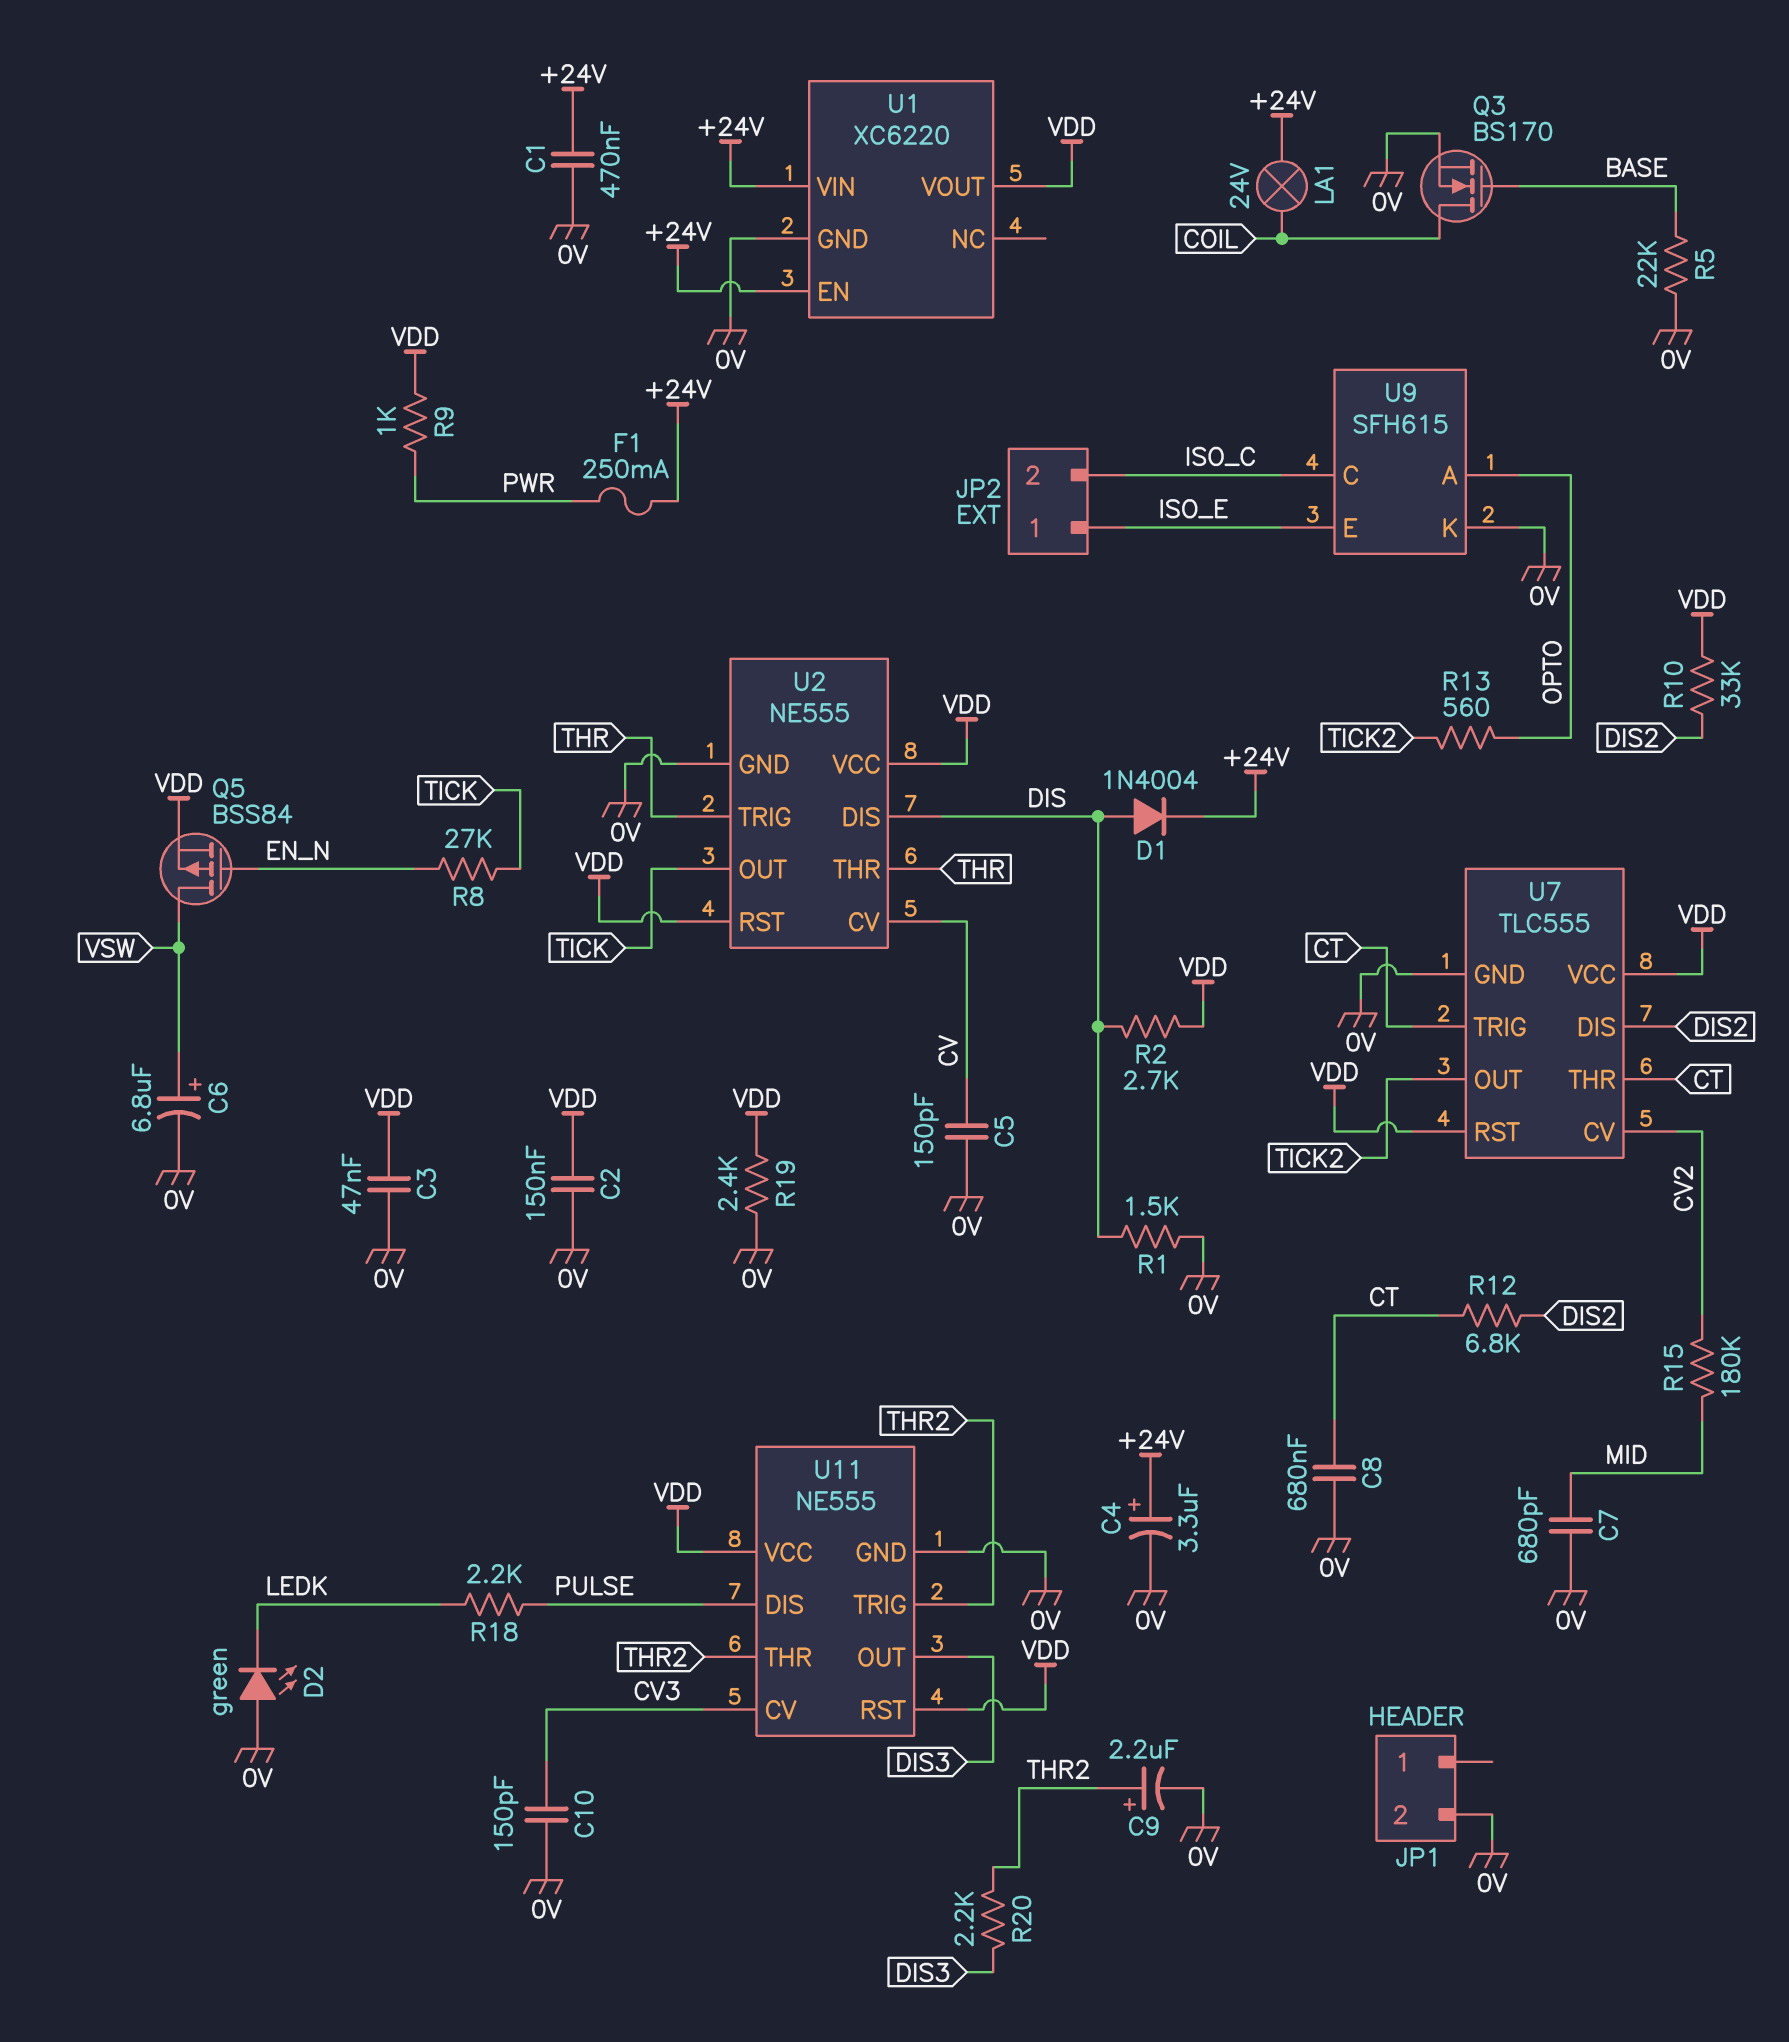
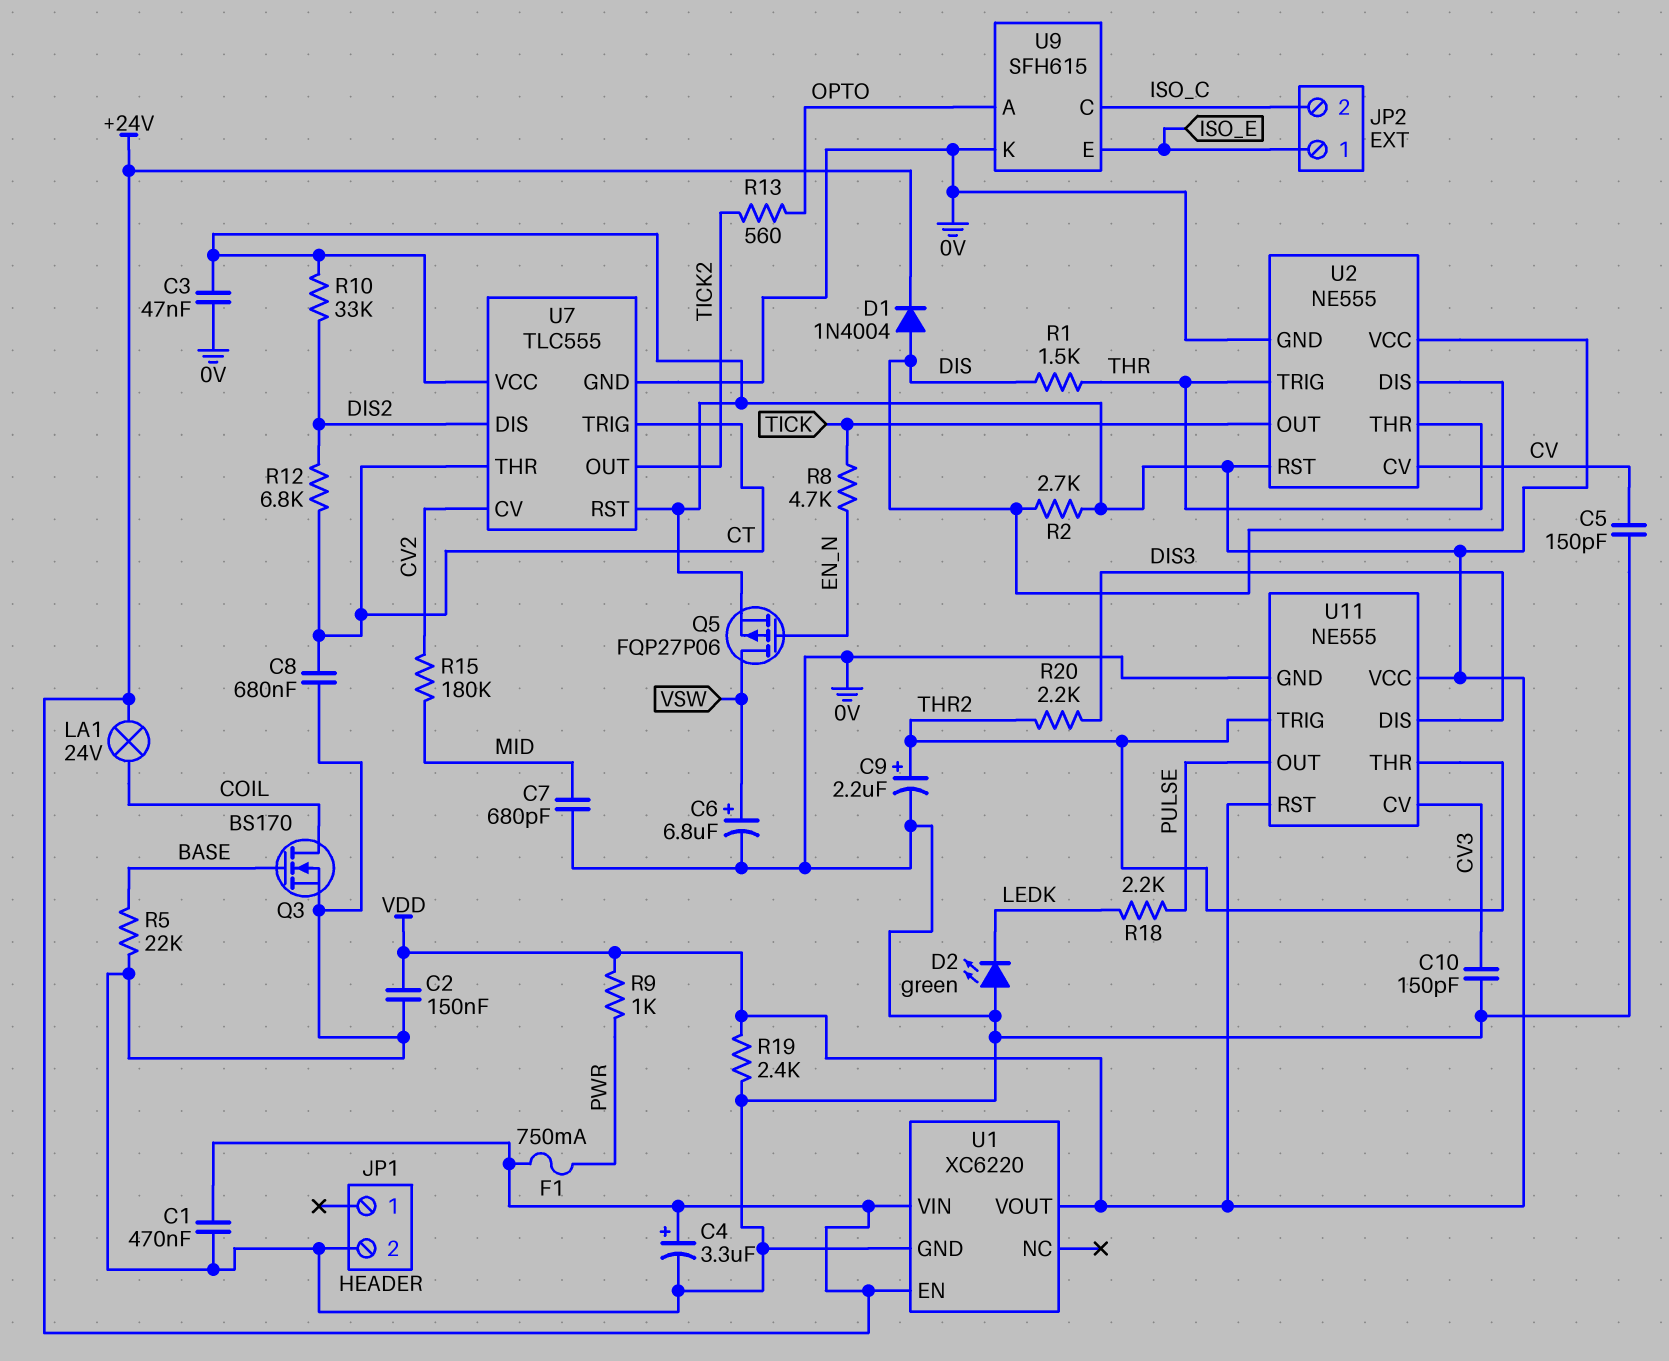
F1: 250mA (+24V, PWR) -> 750mA (+24V, PWR)
Q5: PMOS BSS84 (G EN_N, D VSW, S VDD) -> PMOS FQP27P06 (G EN_N, D VSW, S VDD)
R1: 1.5k (0V, DIS) -> 1.5k (DIS, THR)
R8: 27k (EN_N, TICK) -> 4.7k (EN_N, TICK)
U11 pin DIS: PULSE -> DIS3
U11 pin OUT: DIS3 -> PULSE

